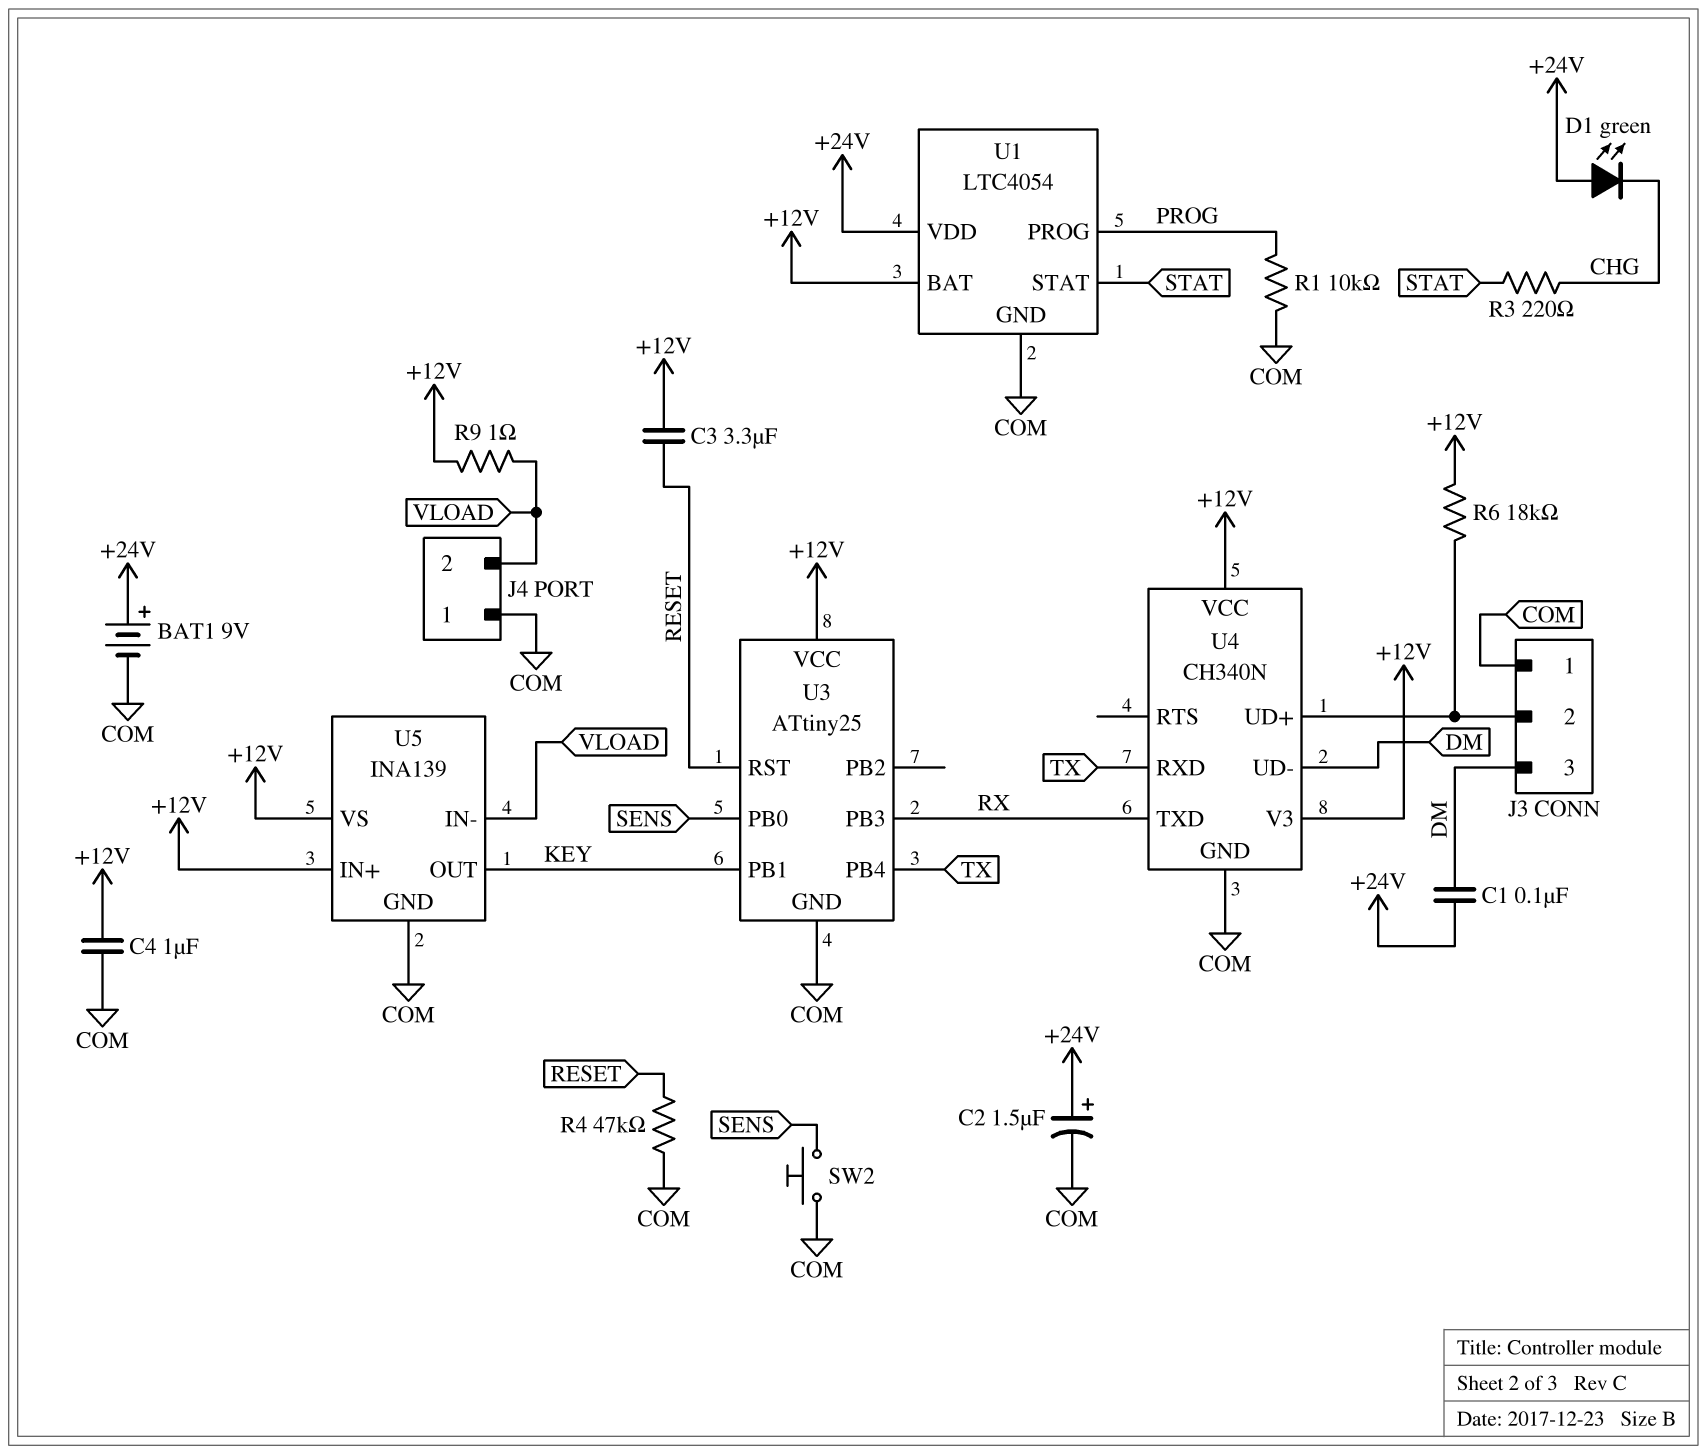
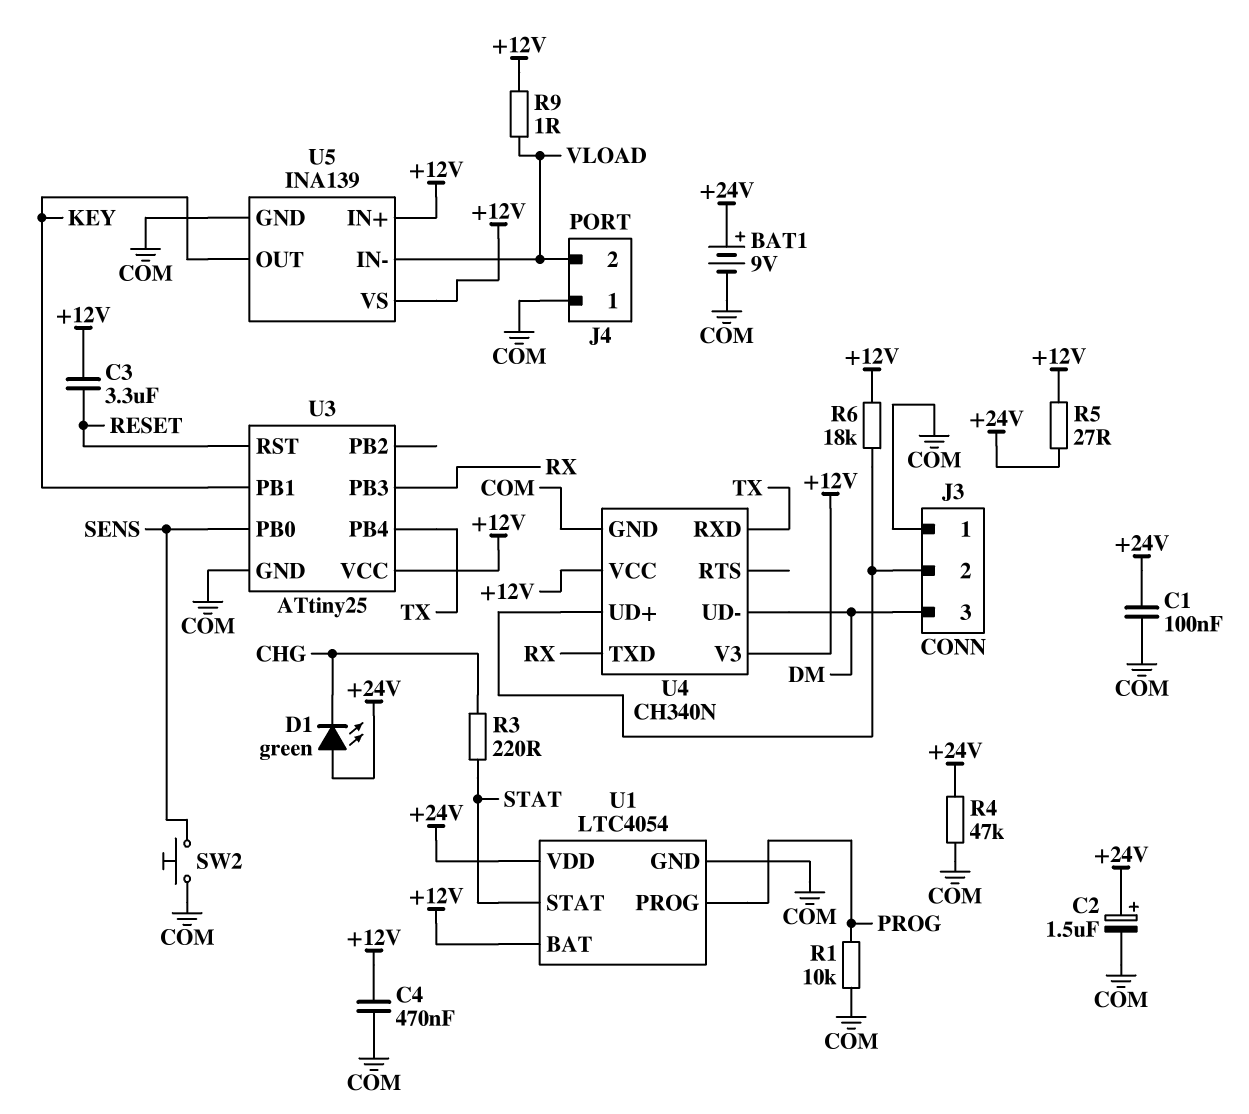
C1: 100nF (+24V, DM) -> 100nF (+24V, COM)
C4: 1uF (+12V, COM) -> 470nF (+12V, COM)
R4: 47k (COM, RESET) -> 47k (+24V, COM)
R5: none -> 27 (+12V, +24V)

